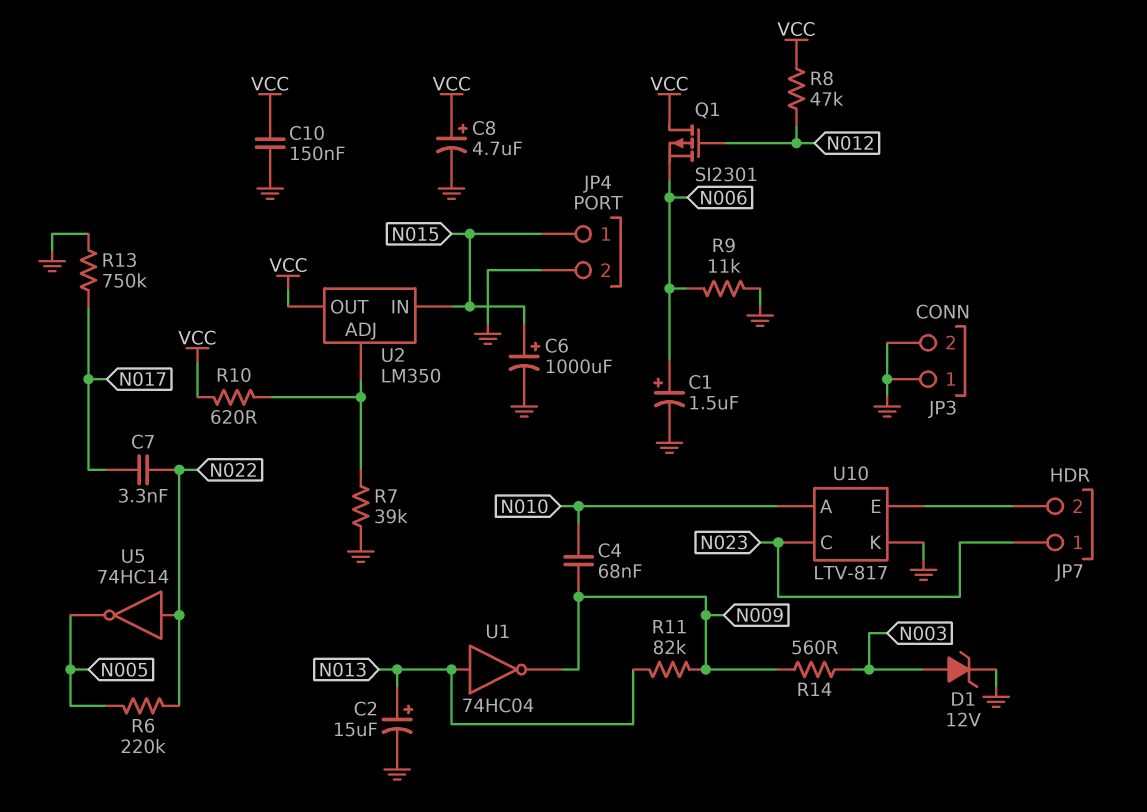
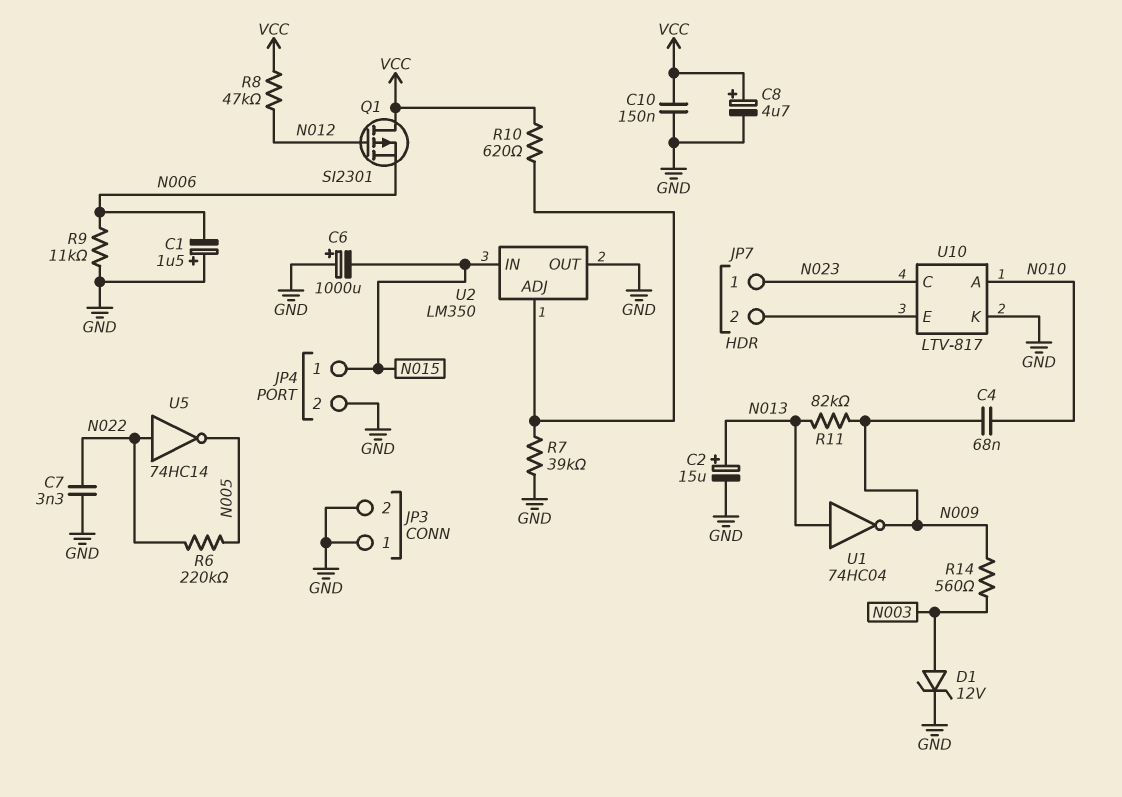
C1: 1.5uF (plus N006, minus GND) -> 1.5uF (plus GND, minus N006)
C6: 1000uF (plus N015, minus GND) -> 1000uF (plus GND, minus N015)
C7: 3.3nF (N017, N022) -> 3.3nF (GND, N022)
R13: 750k (GND, N017) -> none
U2 pin OUT: VCC -> GND

